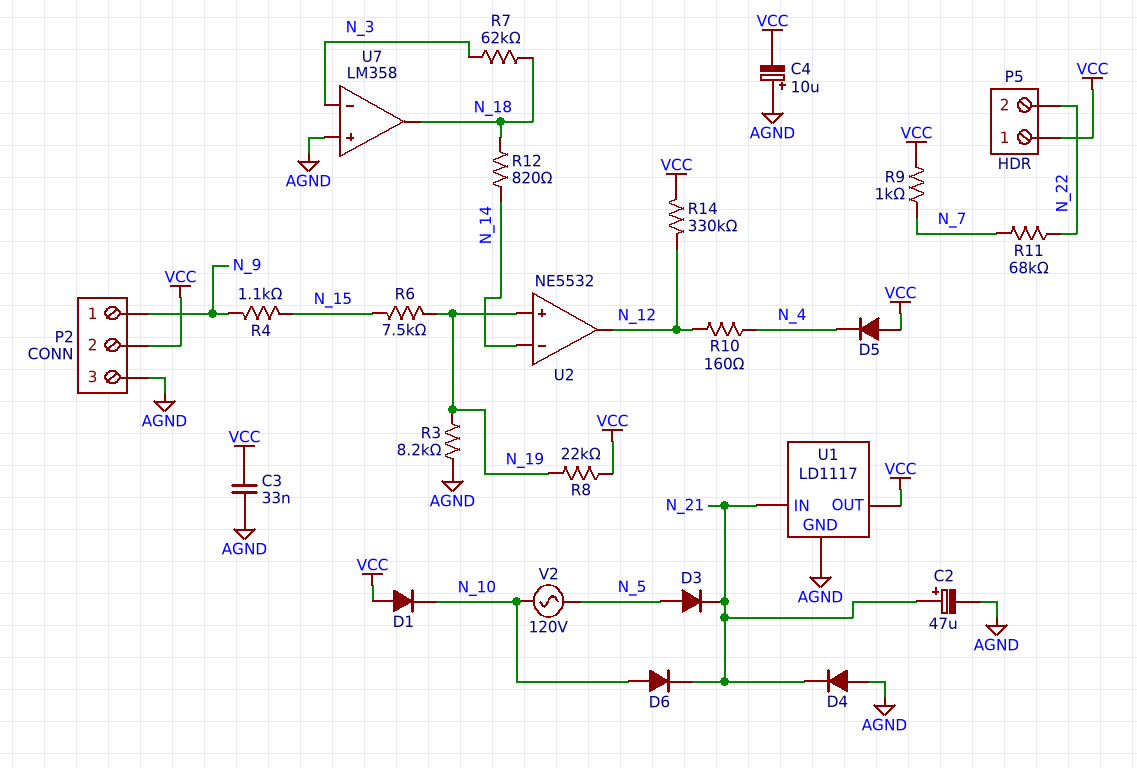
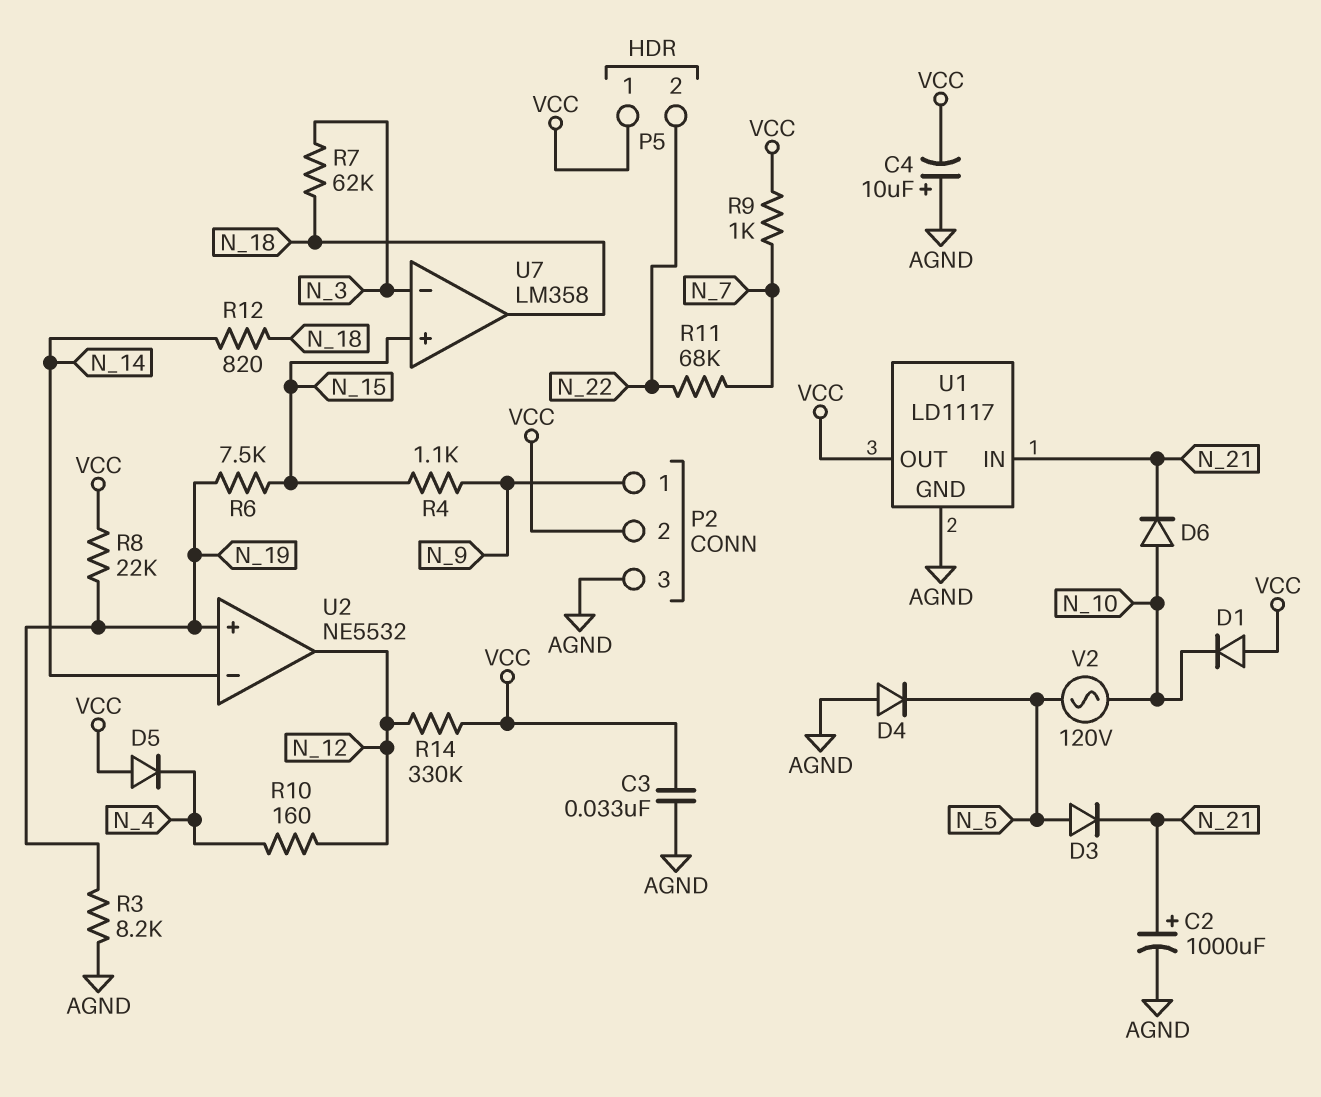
C2: 47uF (plus N_21, minus AGND) -> 1000uF (plus N_21, minus AGND)
D4: diode (A AGND, K N_21) -> diode (A AGND, K N_5)
U7 pin in+: AGND -> N_15

